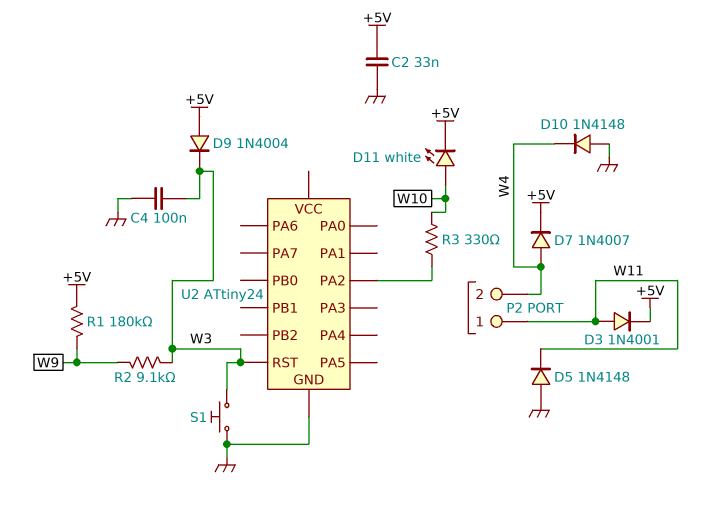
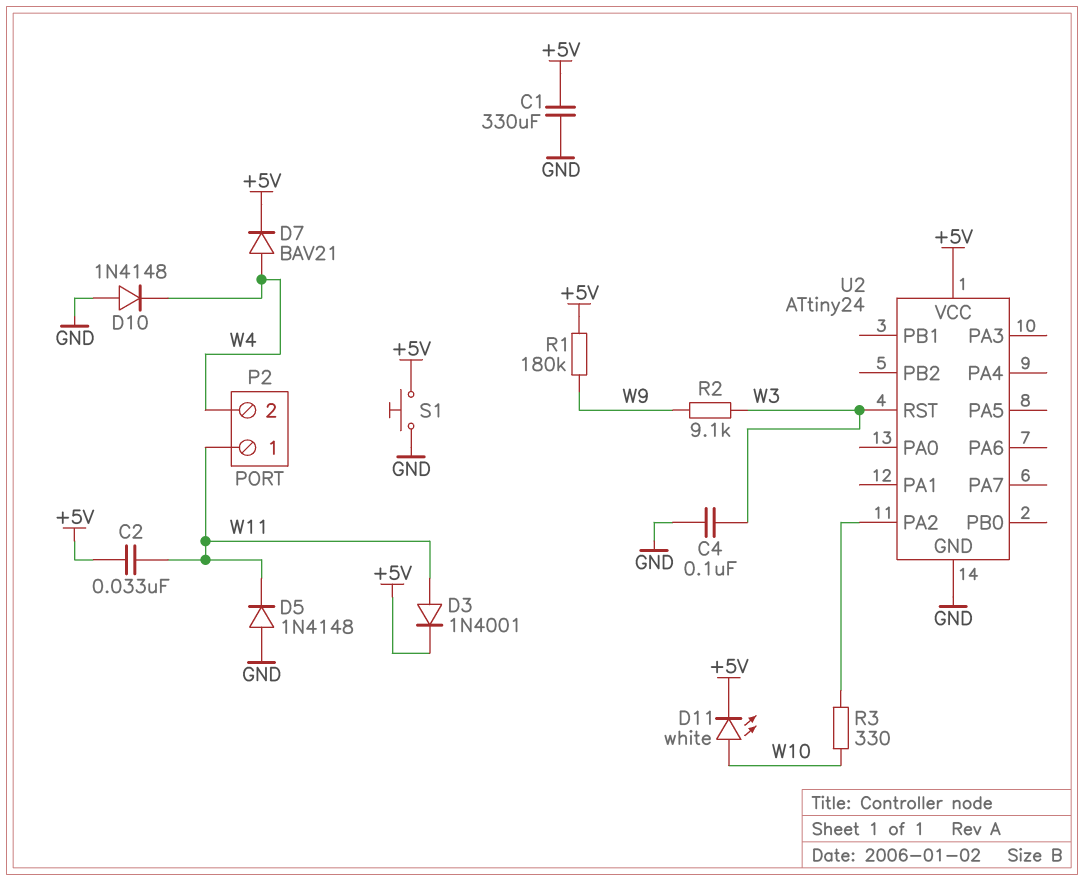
C1: none -> 330uF (+5V, GND)
C2: 33nF (+5V, GND) -> 33nF (+5V, W11)
D7: diode 1N4007 (A W4, K +5V) -> diode BAV21 (A W4, K +5V)
D9: diode 1N4004 (A +5V, K W3) -> none
S1: button (GND, W3) -> button (+5V, GND)
U2 pin VCC: none -> +5V

